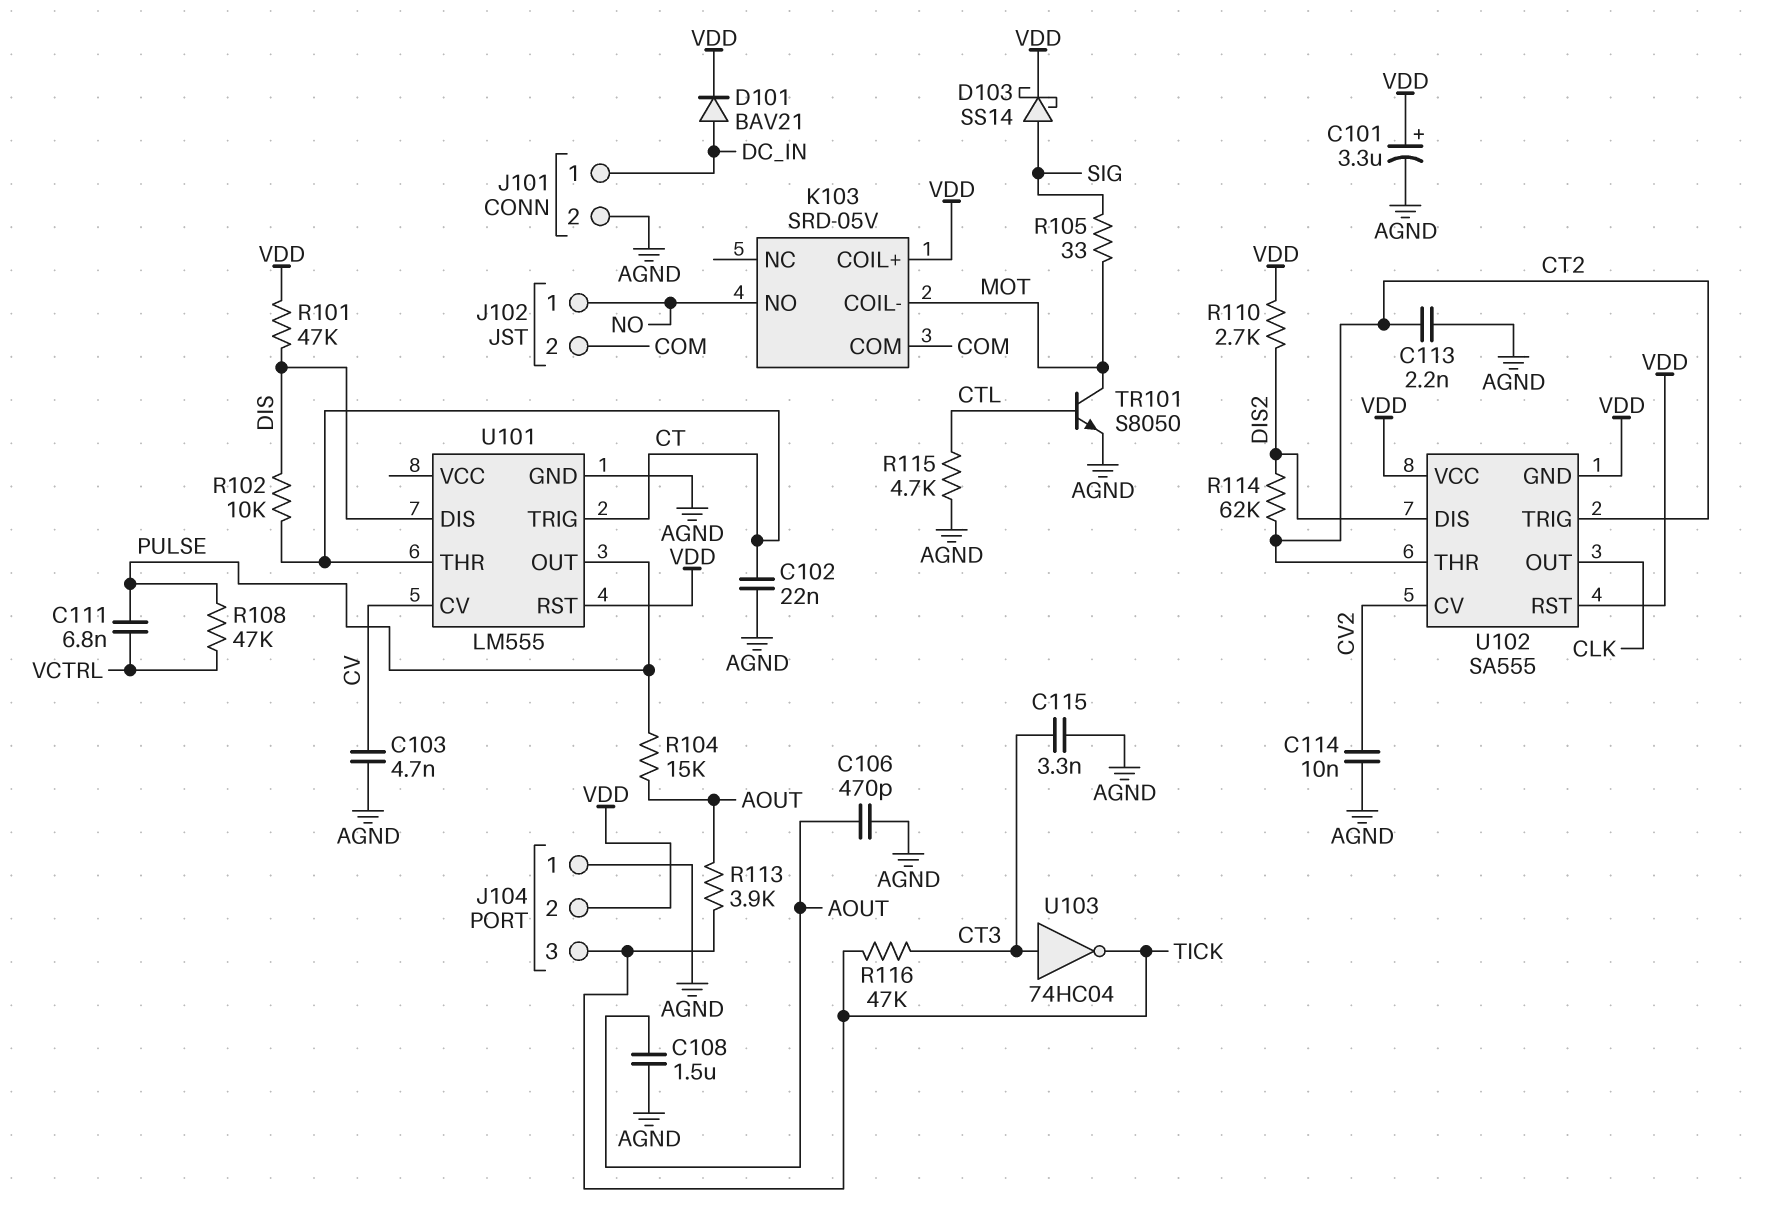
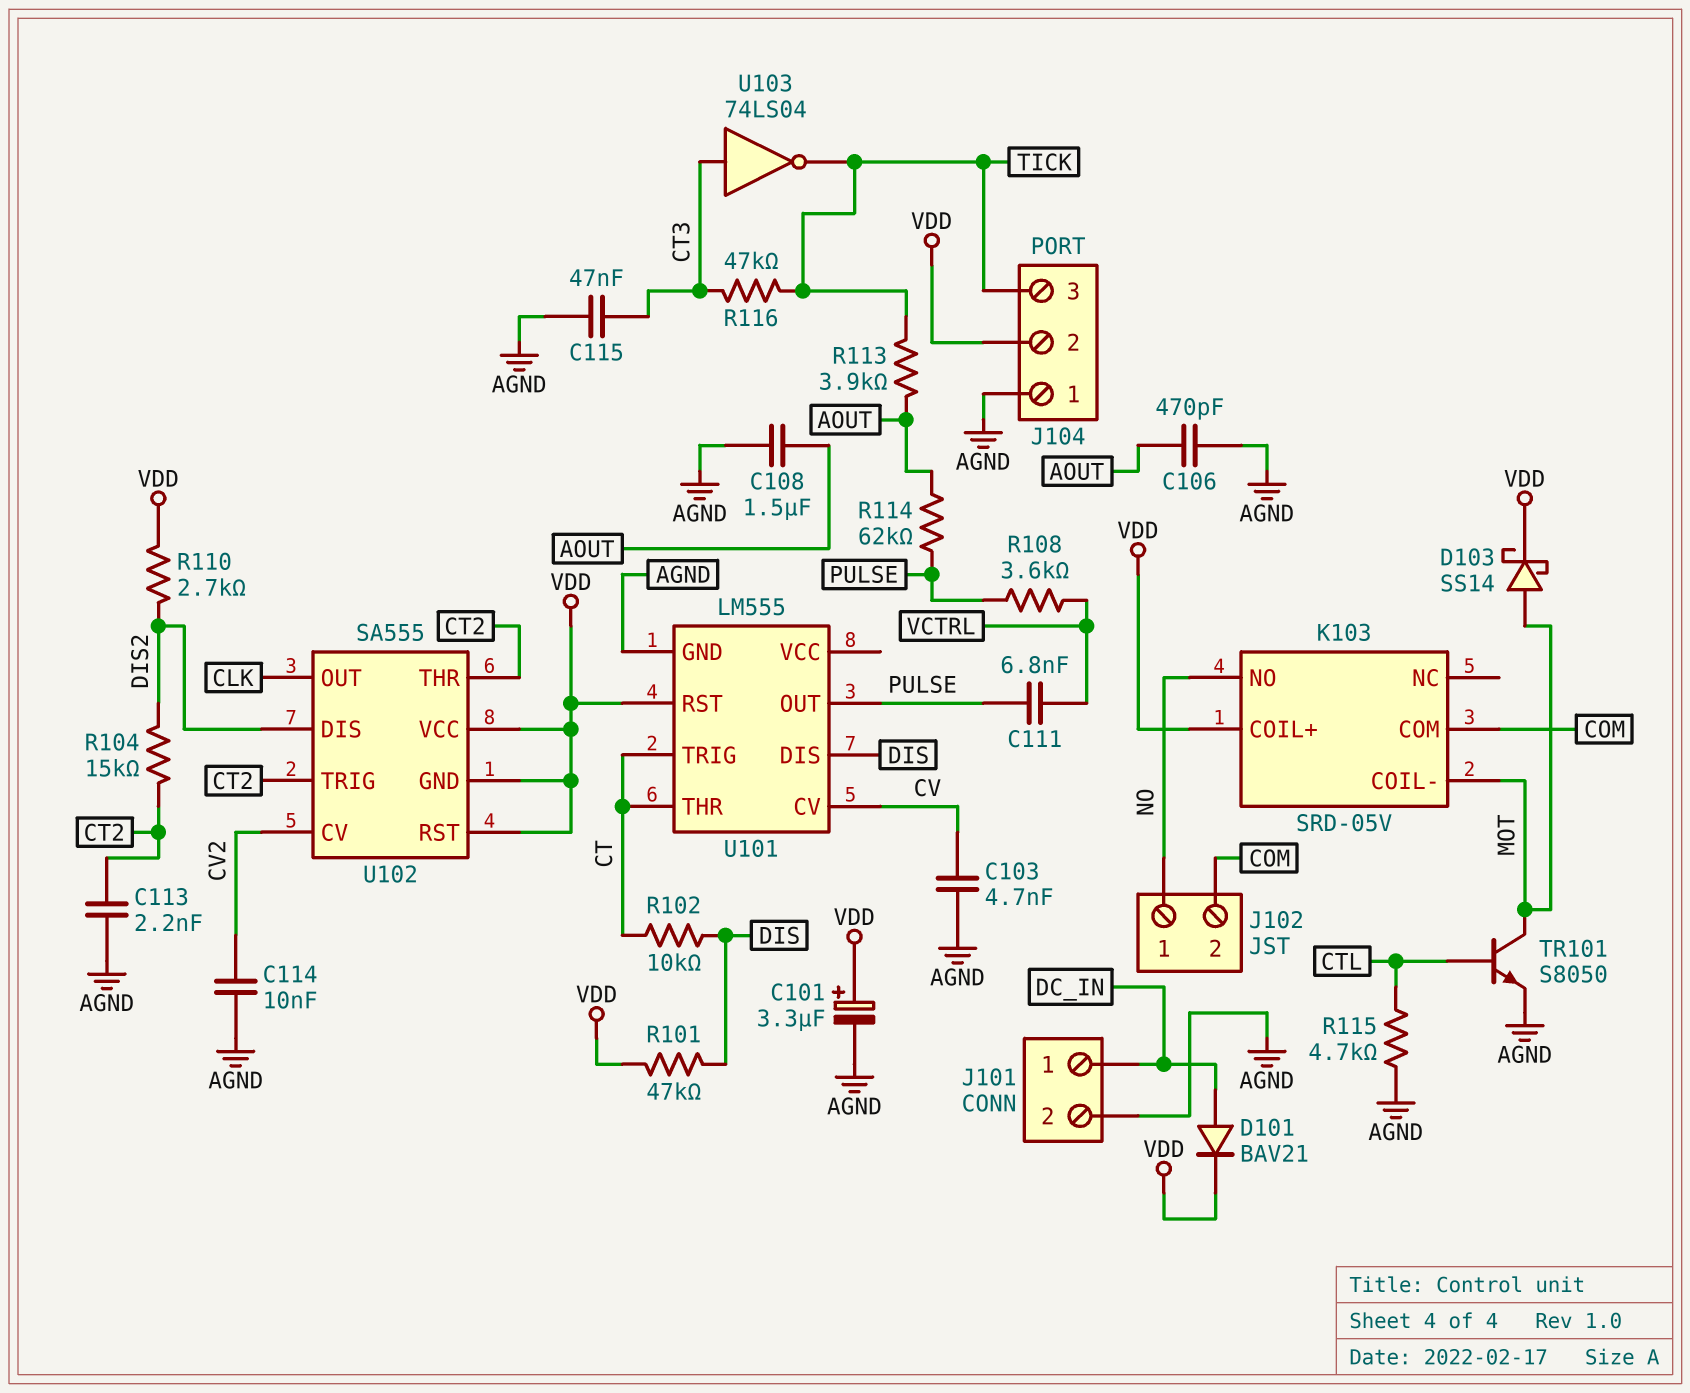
C102: 22nF (AGND, CT) -> none
C115: 3.3nF (AGND, CT3) -> 47nF (AGND, CT3)
D103: schottky SS14 (A SIG, K VDD) -> schottky SS14 (A MOT, K VDD)
R104: 15k (AOUT, PULSE) -> 15k (CT2, DIS2)
R105: 33 (MOT, SIG) -> none
R108: 47k (PULSE, VCTRL) -> 3.6k (PULSE, VCTRL)
R114: 62k (CT2, DIS2) -> 62k (AOUT, PULSE)
U103: NOT 74HC04 (in CT3, out TICK) -> NOT 74LS04 (in CT3, out TICK)

